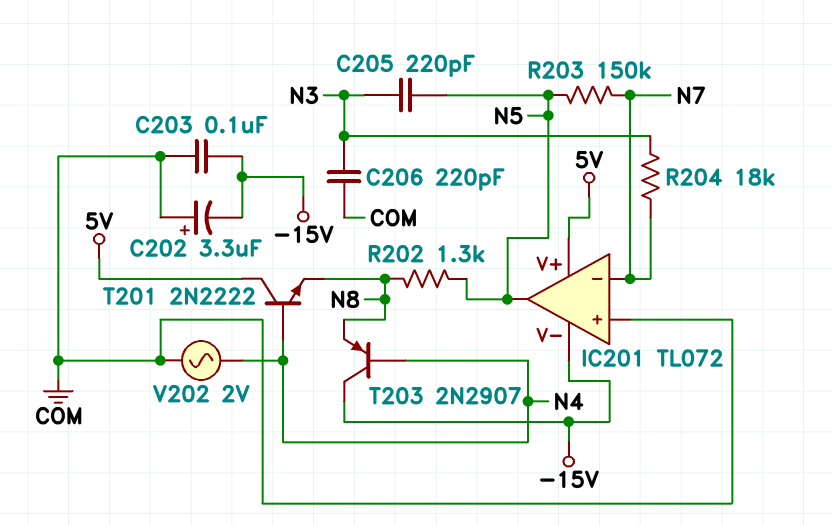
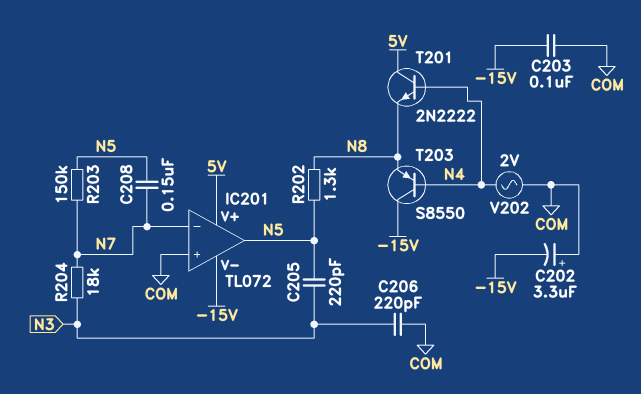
C208: none -> 150nF (N5, N7)
T203: PNP 2N2907 (B N4, C -15V, E N8) -> PNP S8550 (B N4, C -15V, E N8)

